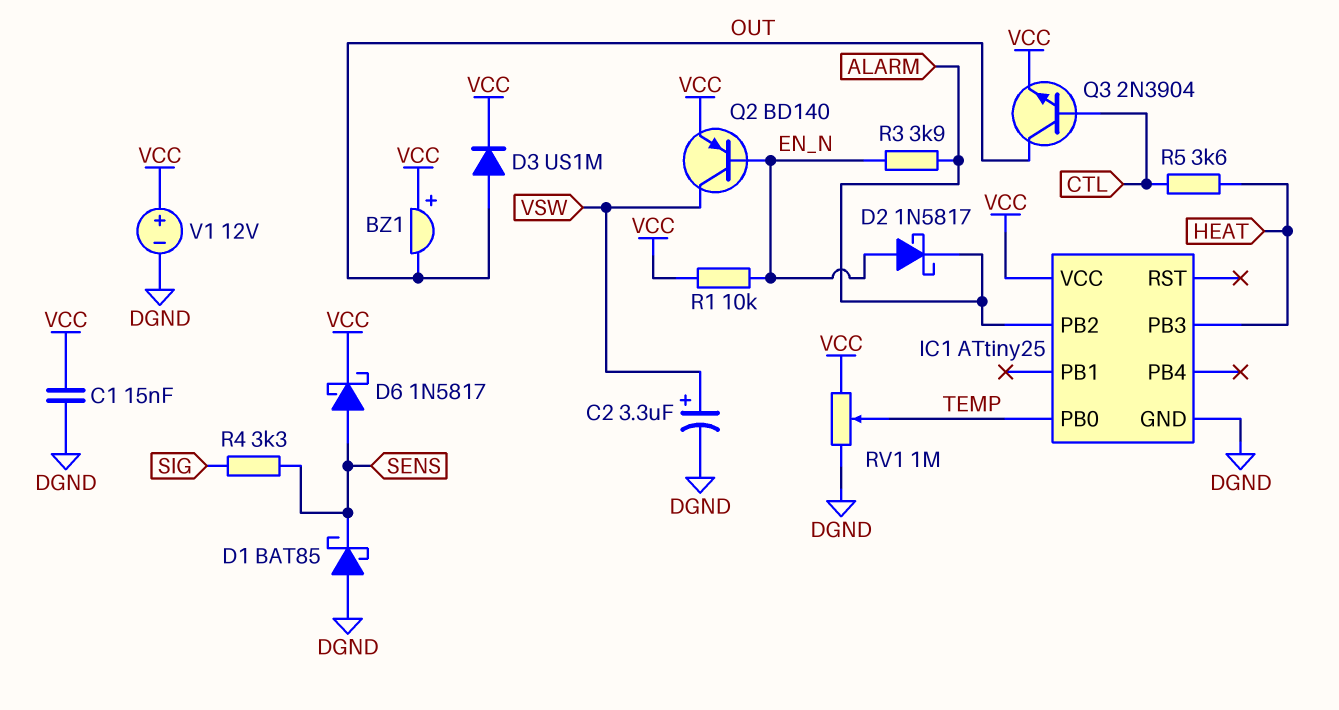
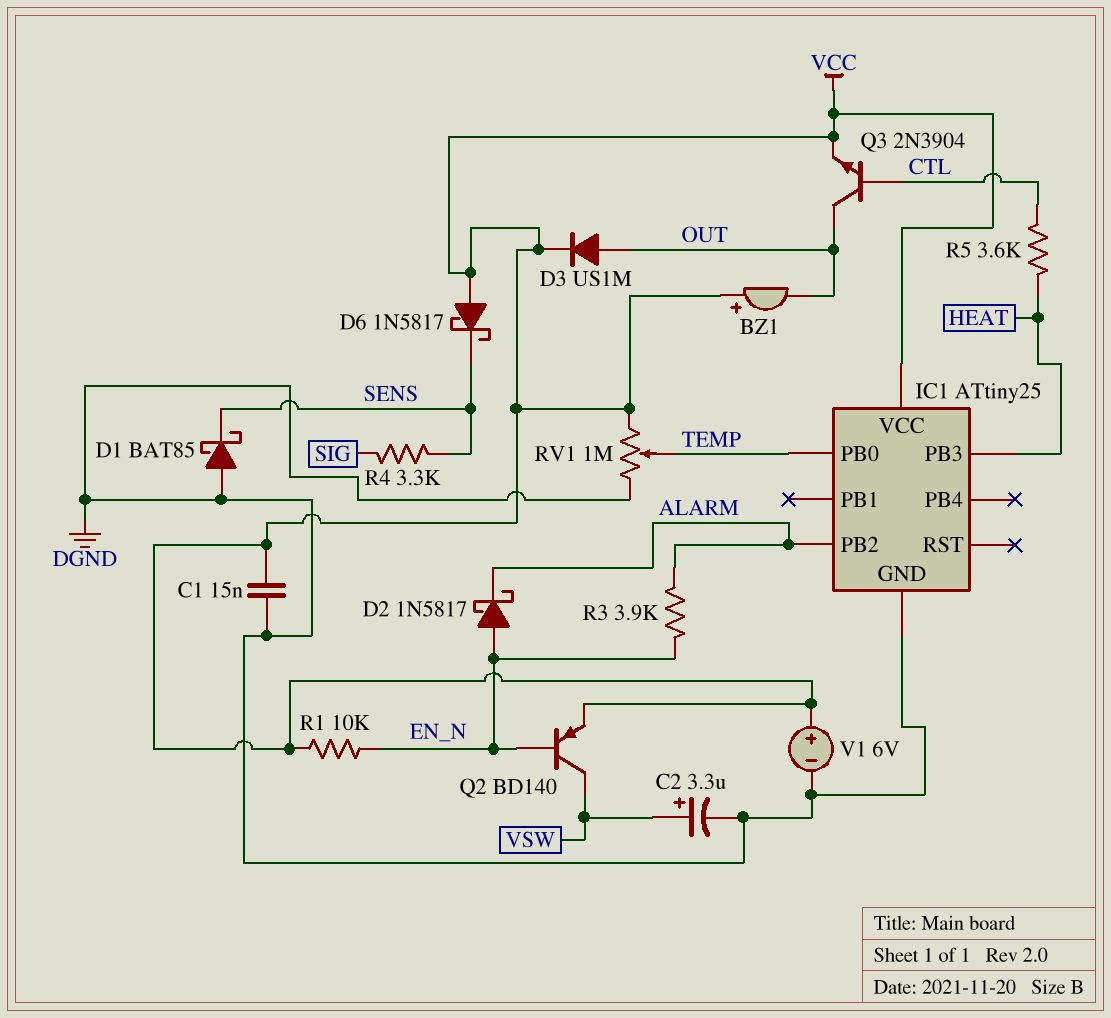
D6: schottky 1N5817 (A SENS, K VCC) -> schottky 1N5817 (A VCC, K SENS)
V1: 12V (plus VCC, minus DGND) -> 6V (plus VCC, minus DGND)

